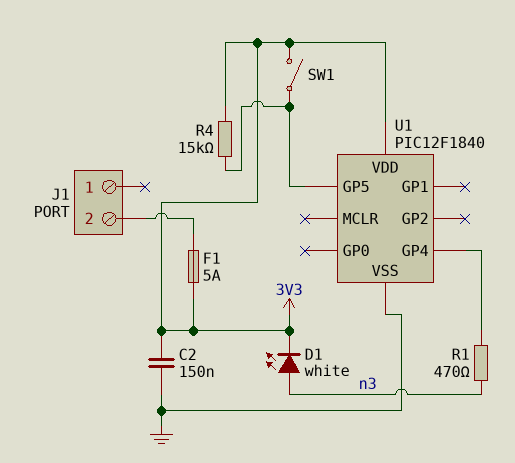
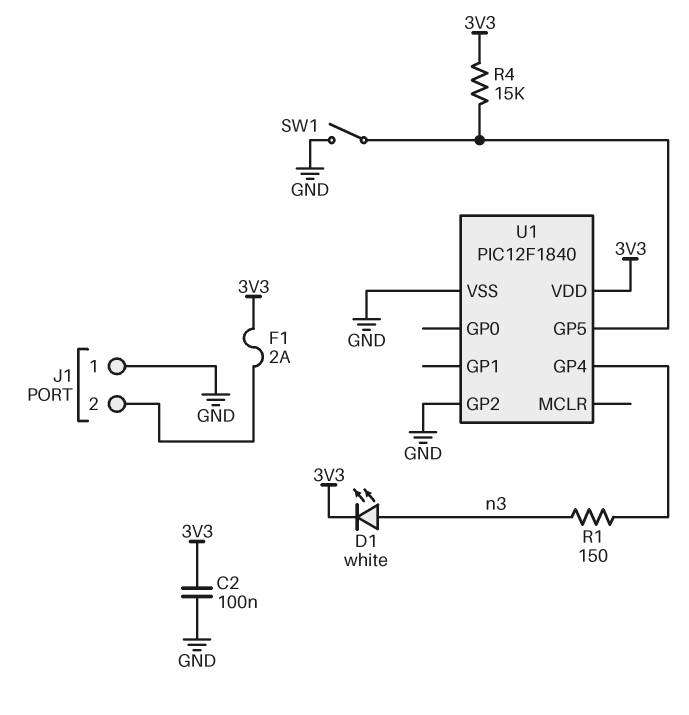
C2: 150nF (3V3, GND) -> 100nF (3V3, GND)
F1: 5A (3V3, J1/2) -> 2A (3V3, J1/2)
J1 pin 1: none -> GND
R1: 470 (U1/GP4, n3) -> 150 (U1/GP4, n3)
SW1: switch (3V3, U1/GP5) -> switch (GND, U1/GP5)
U1 pin GP2: none -> GND

